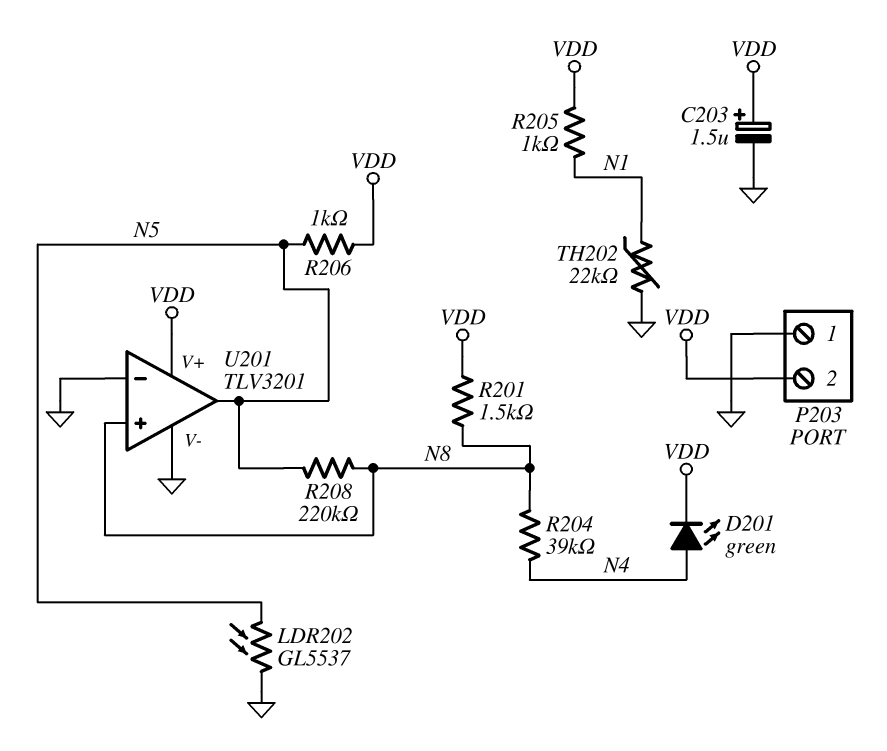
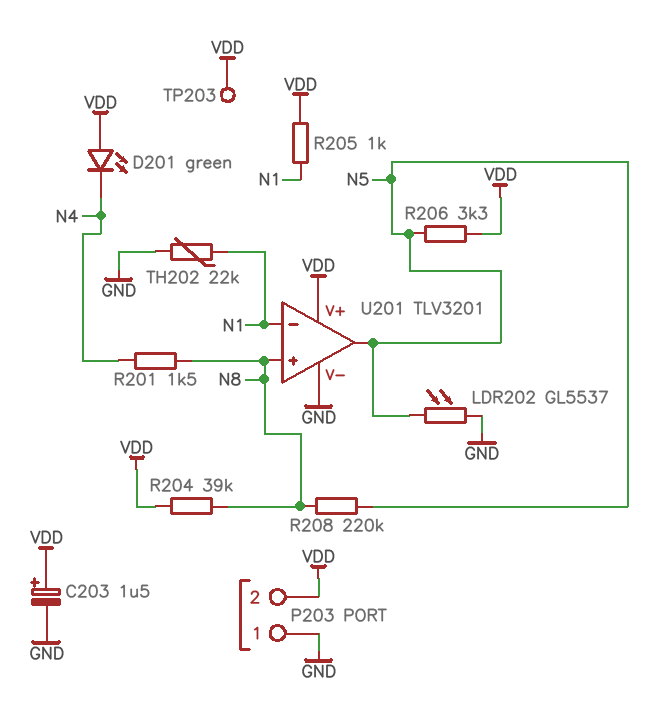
D201: LED green (A N4, K VDD) -> LED green (A VDD, K N4)
R201: 1.5k (N8, VDD) -> 1.5k (N4, N8)
R204: 39k (N4, N8) -> 39k (N8, VDD)
R206: 1k (N5, VDD) -> 3.3k (N5, VDD)
TP203: none -> test point (VDD)
U201 pin in-: GND -> N1

